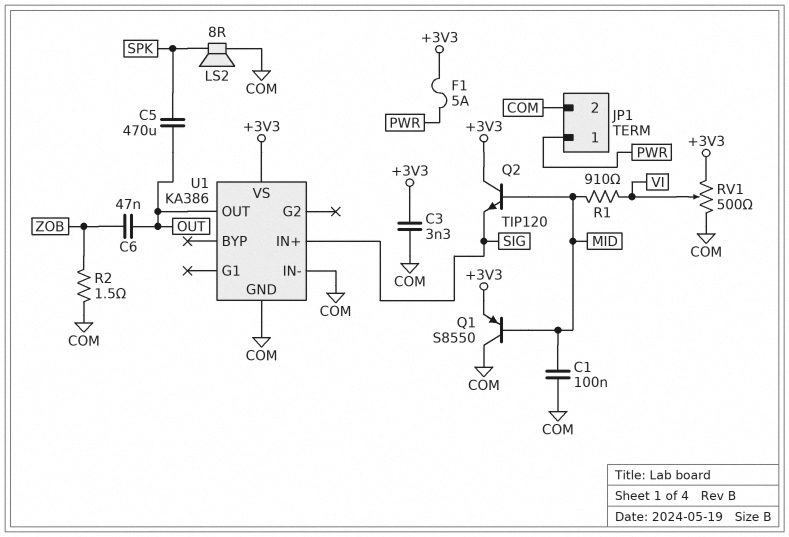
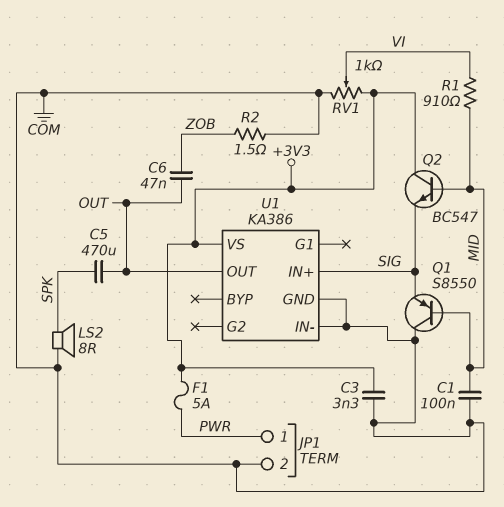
Q1: PNP S8550 (B MID, C COM, E +3V3) -> PNP S8550 (B MID, C COM, E SIG)
Q2: NPN TIP120 (B MID, C +3V3, E SIG) -> NPN BC547 (B MID, C +3V3, E SIG)
RV1: 500 (+3V3, COM, wiper VI) -> 1k (+3V3, COM, wiper VI)

